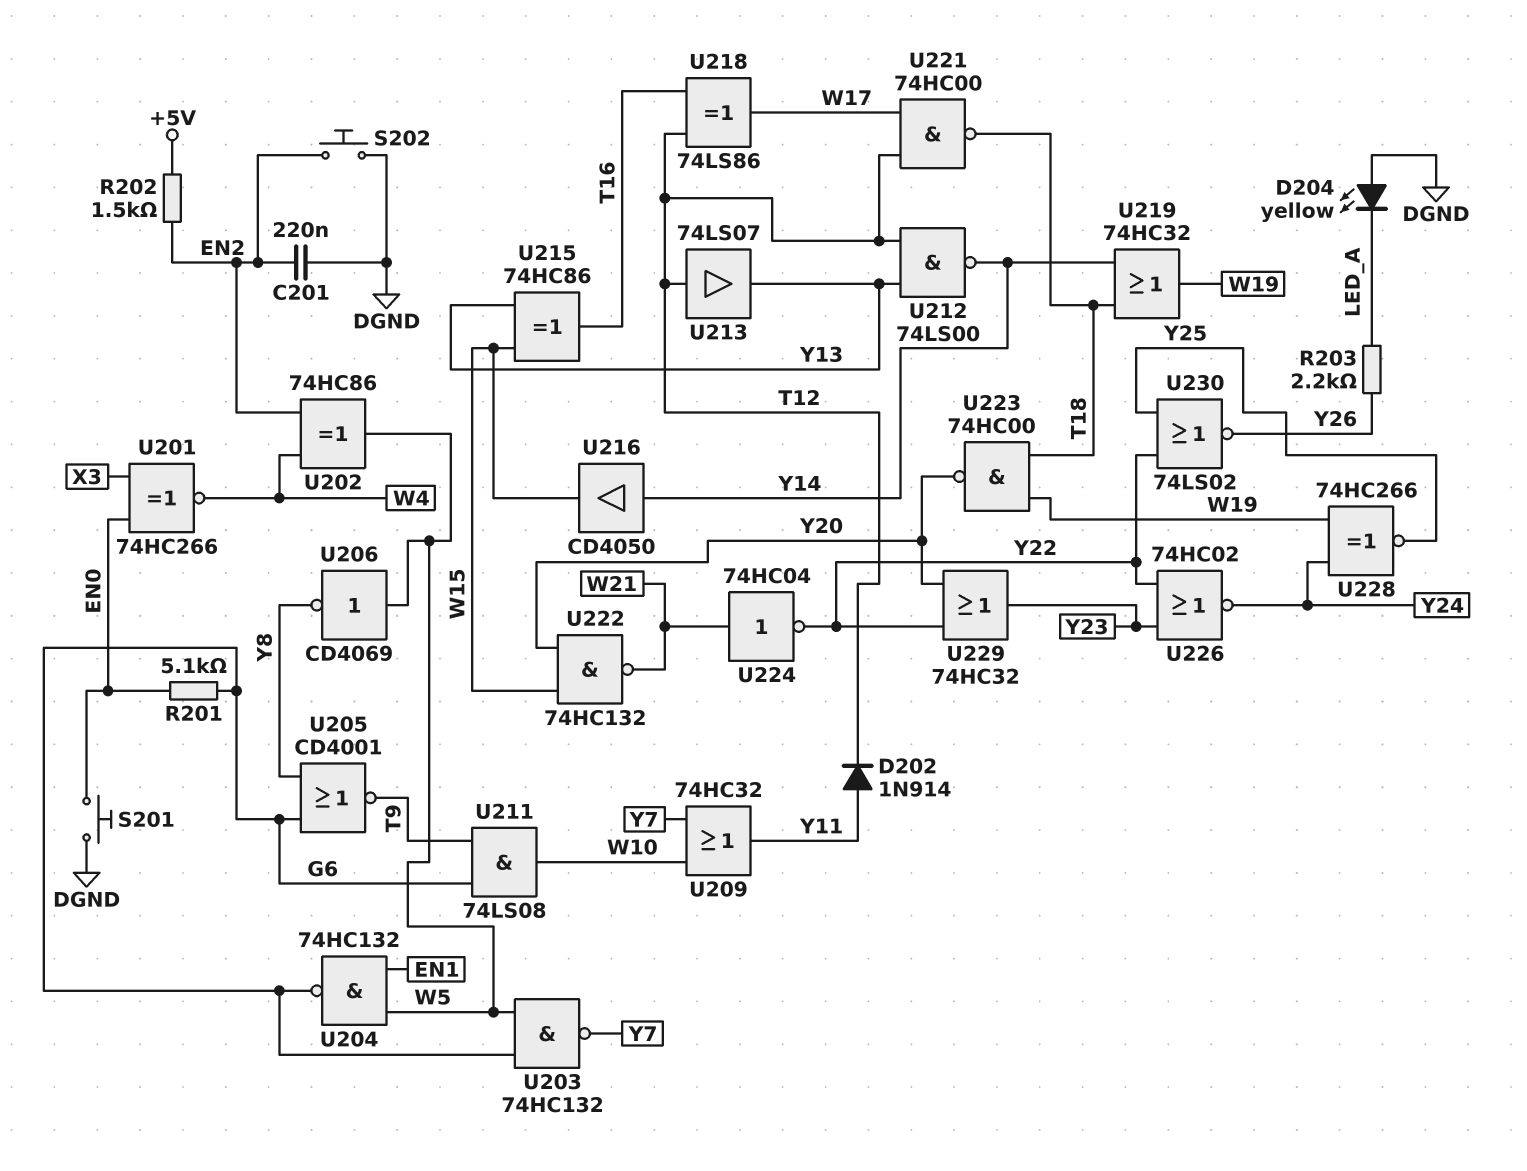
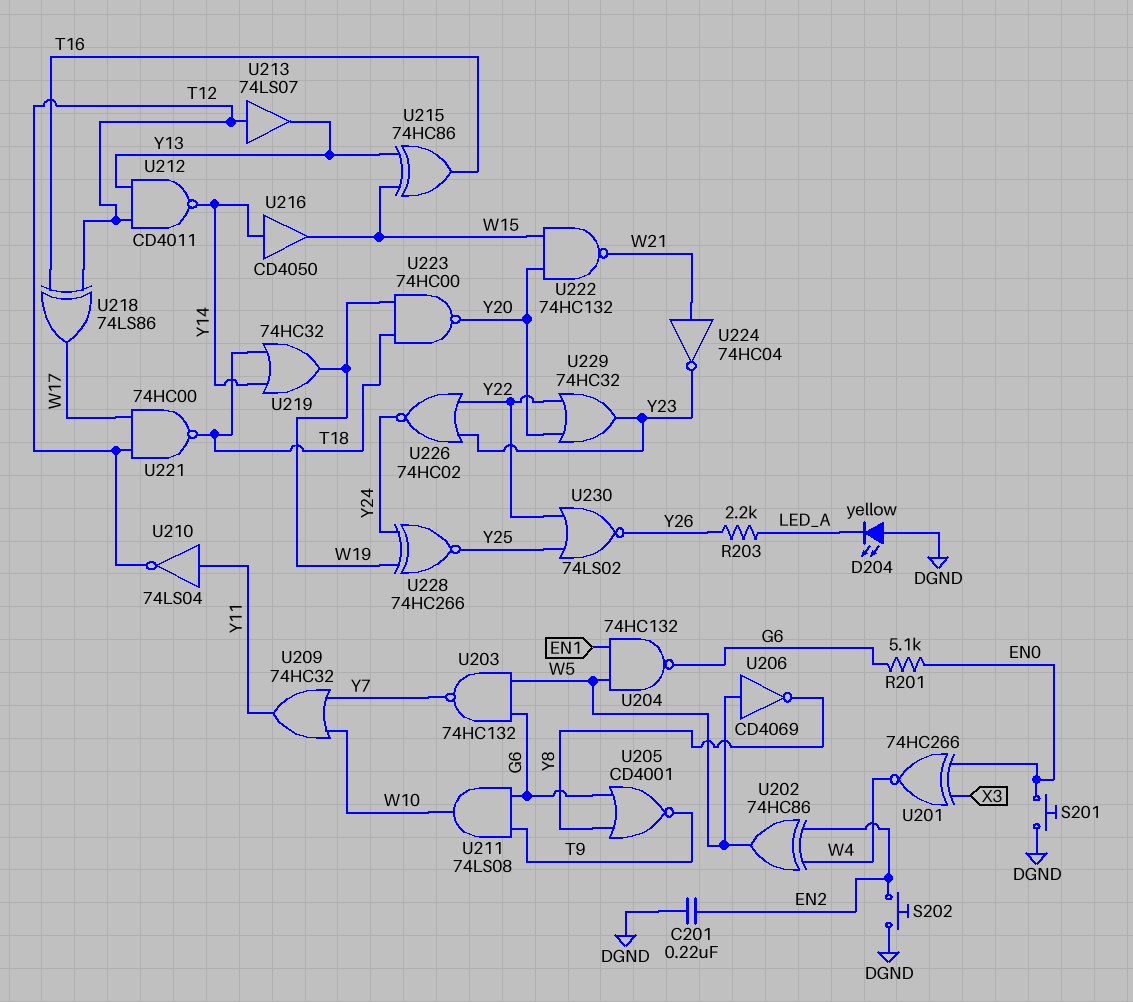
D202: diode 1N914 (A Y11, K T12) -> none
R202: 1.5k (+5V, EN2) -> none
U210: none -> NOT 74LS04 (in Y11, out T12)
U212: NAND 74LS00 (in T12, in Y13, out Y14) -> NAND CD4011 (in T12, in Y13, out Y14)
U224: NOT 74HC04 (in W21, out Y22) -> NOT 74HC04 (in W21, out Y23)

